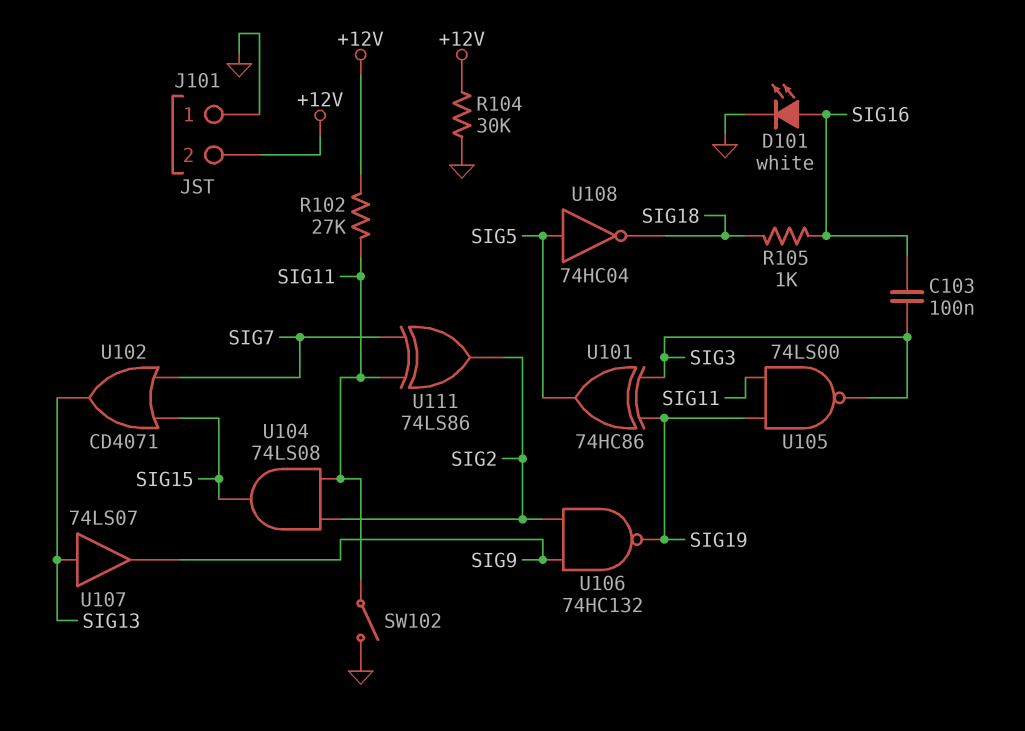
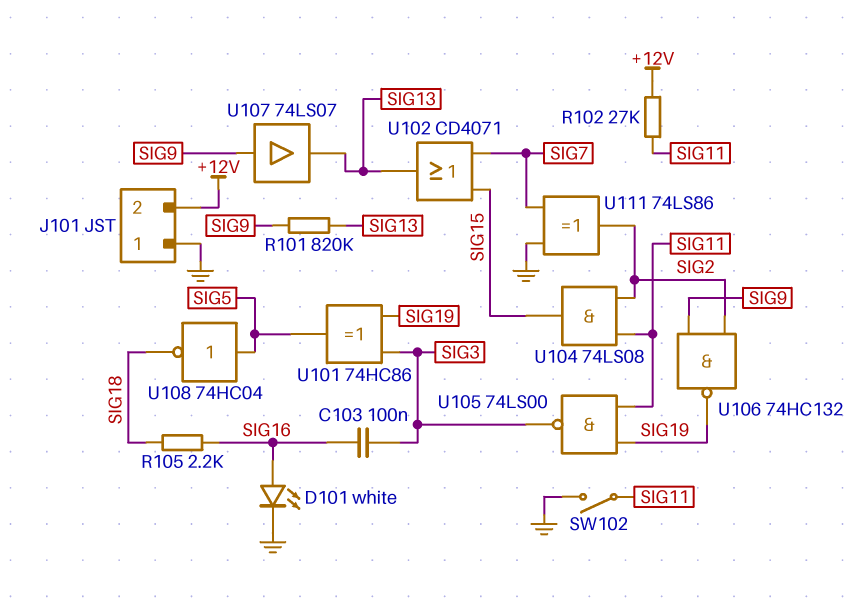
R101: none -> 820k (SIG9, SIG13)
R104: 30k (+12V, GND) -> none
R105: 1k (SIG16, SIG18) -> 2.2k (SIG16, SIG18)
U107: buffer 74LS07 (in SIG13, out SIG9) -> buffer 74LS07 (in SIG9, out SIG13)
U111: XOR 74LS86 (in SIG7, in SIG11, out SIG2) -> XOR 74LS86 (in GND, in SIG7, out SIG2)

